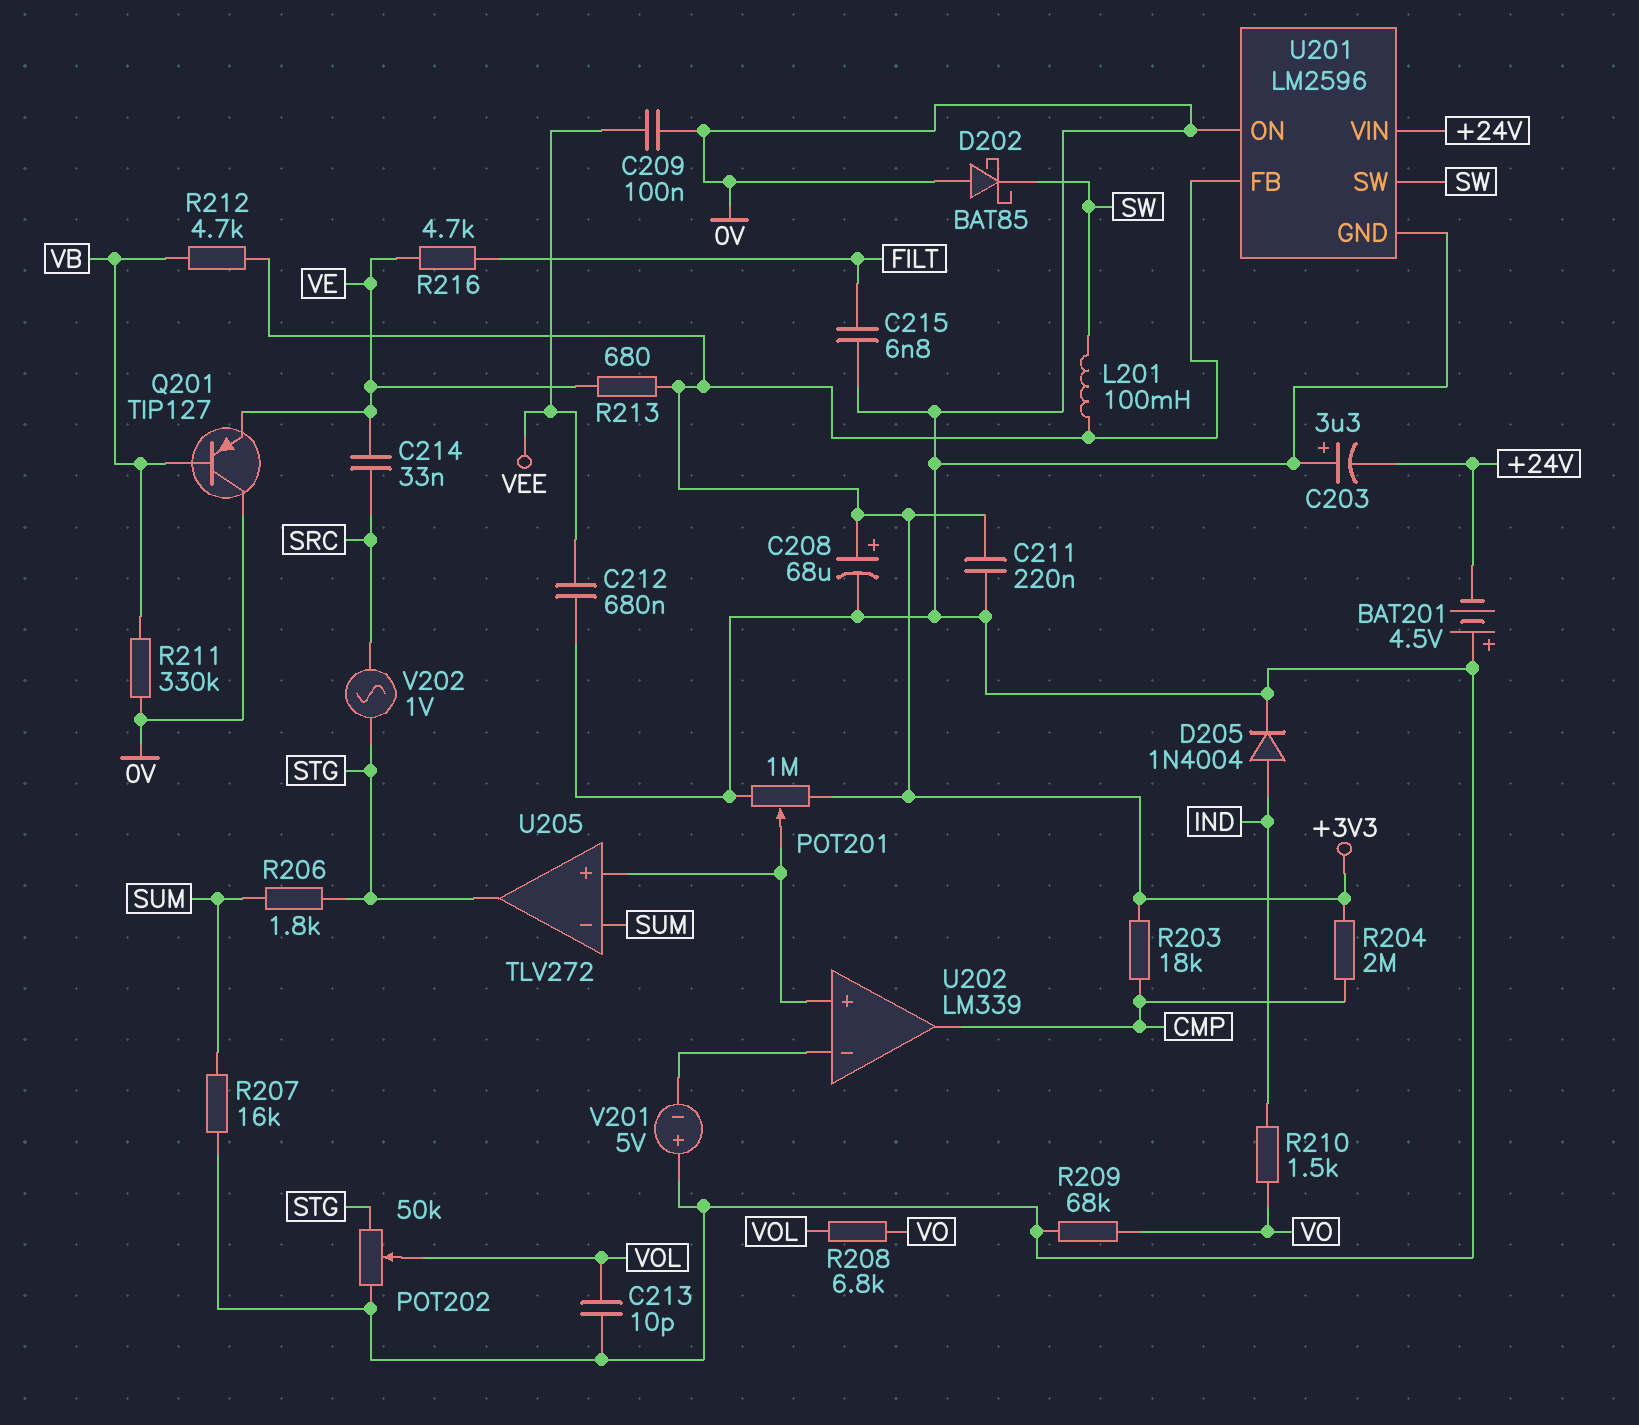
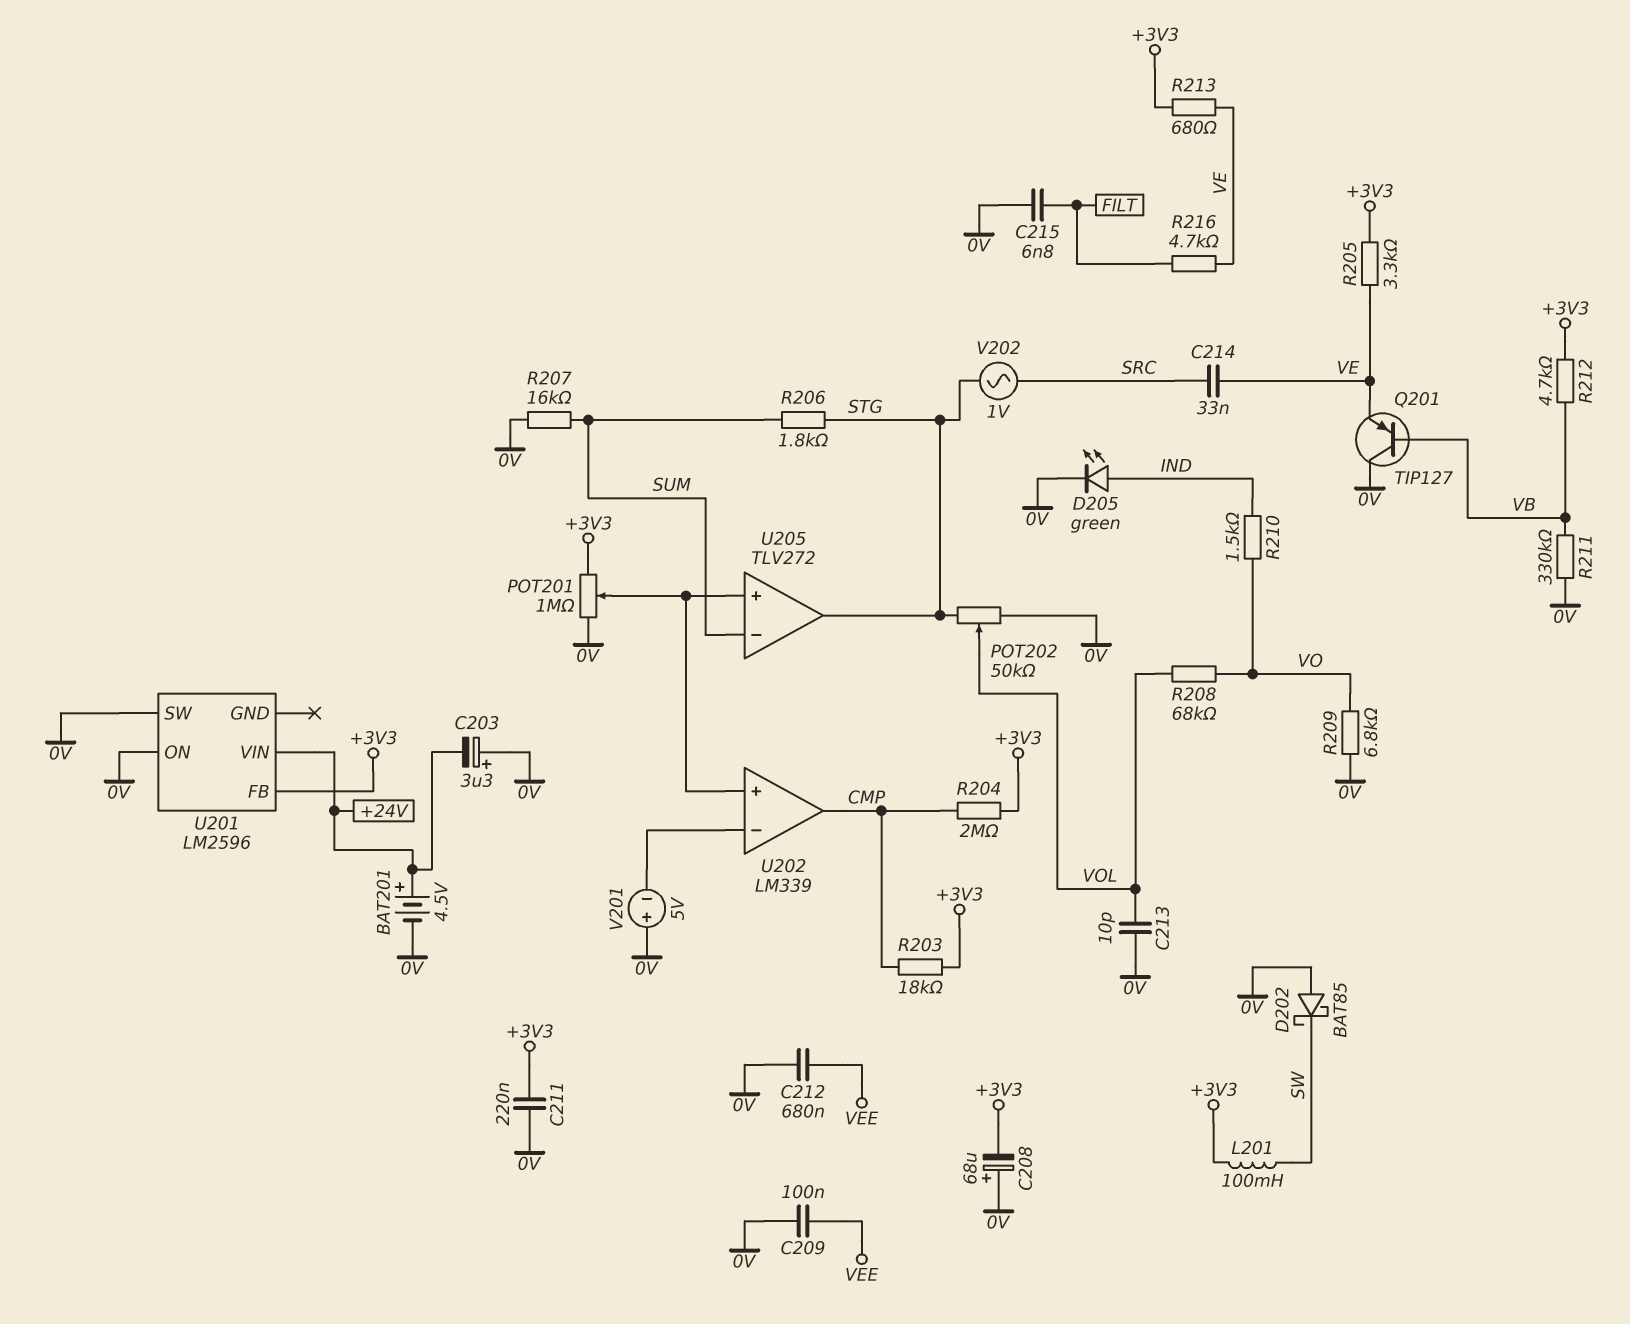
BAT201: 4.5V (plus 0V, minus +24V) -> 4.5V (plus +24V, minus 0V)
C208: 68uF (plus +3V3, minus 0V) -> 68uF (plus 0V, minus +3V3)
D205: diode 1N4004 (A IND, K 0V) -> LED green (A IND, K 0V)
R205: none -> 3.3k (+3V3, VE)
R208: 6.8k (VO, VOL) -> 68k (VO, VOL)
R209: 68k (0V, VO) -> 6.8k (0V, VO)
U201 pin GND: 0V -> none
U201 pin SW: SW -> 0V

